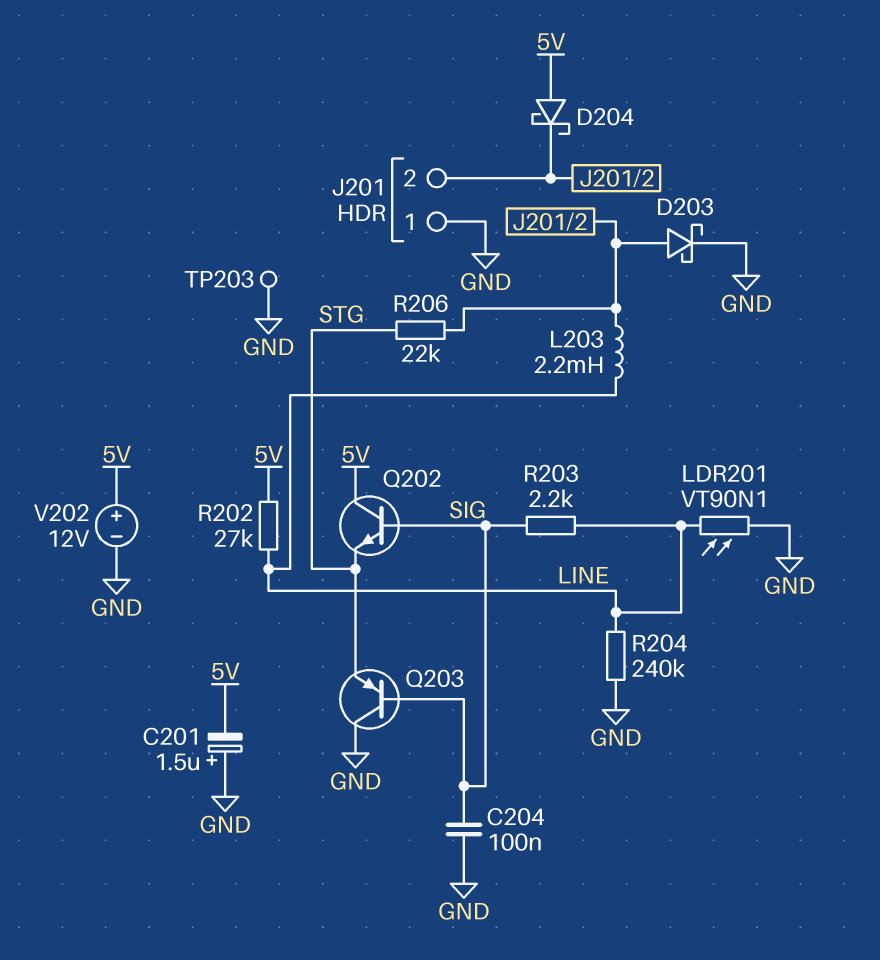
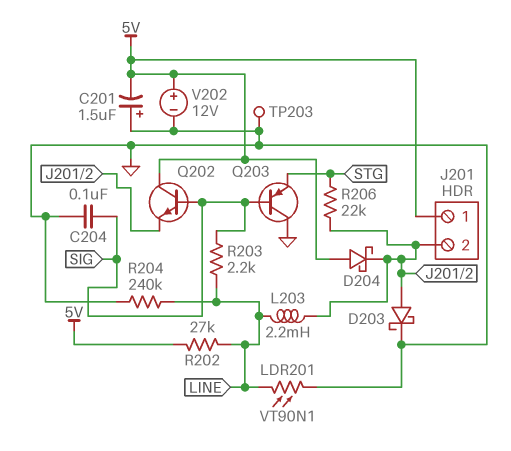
J201 pin 1: GND -> 5V
Q202: NPN (B SIG, C 5V, E STG) -> NPN (B SIG, C 5V, E J201/2)

